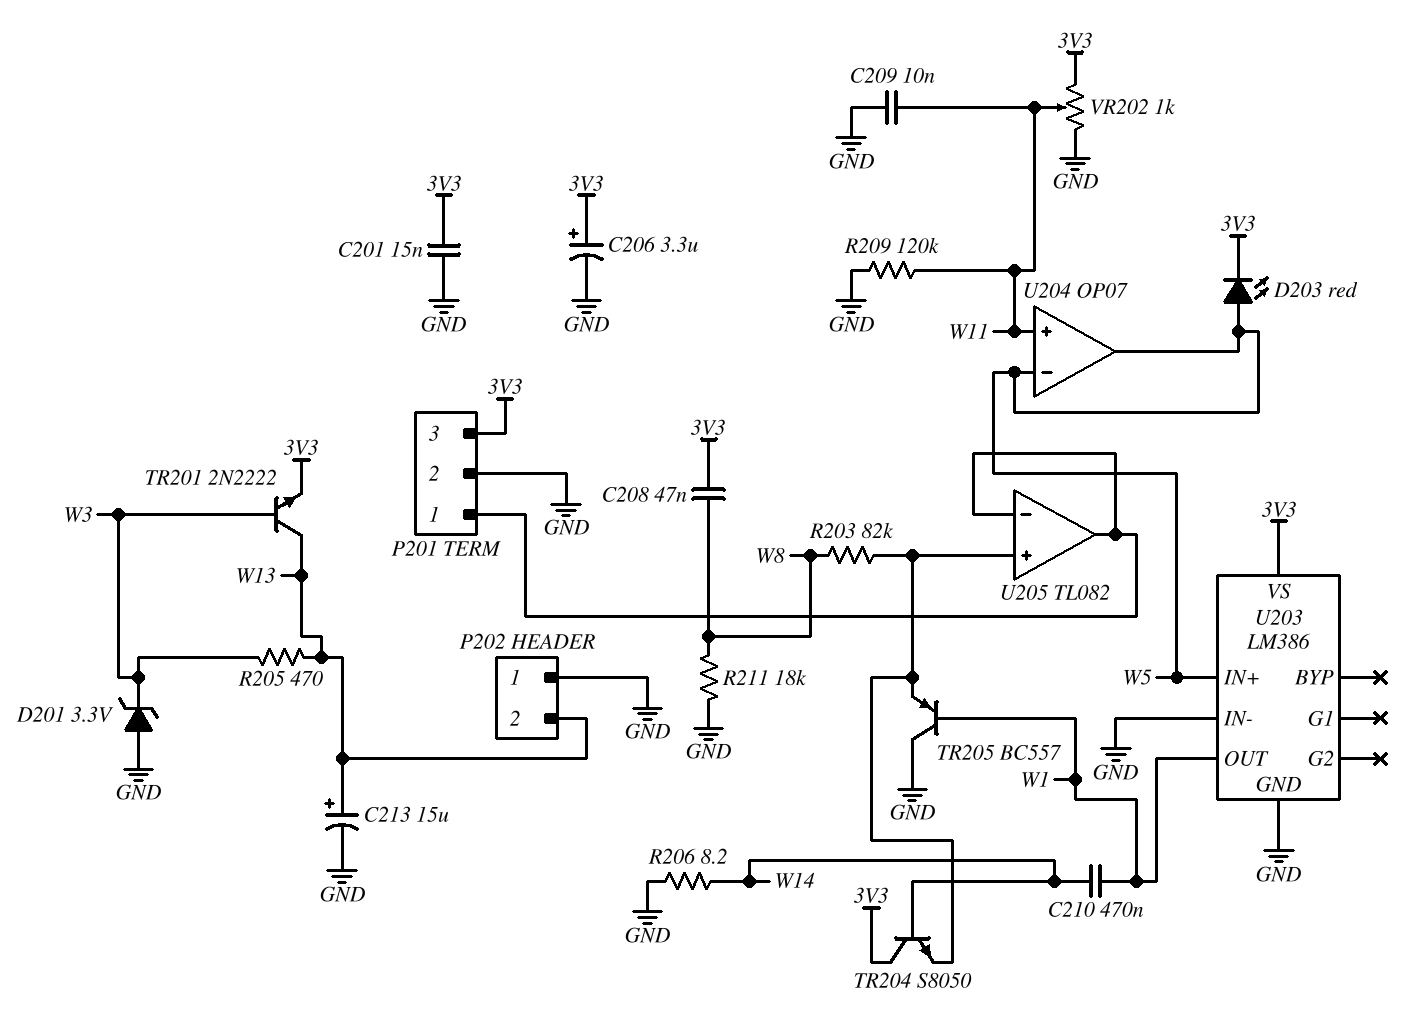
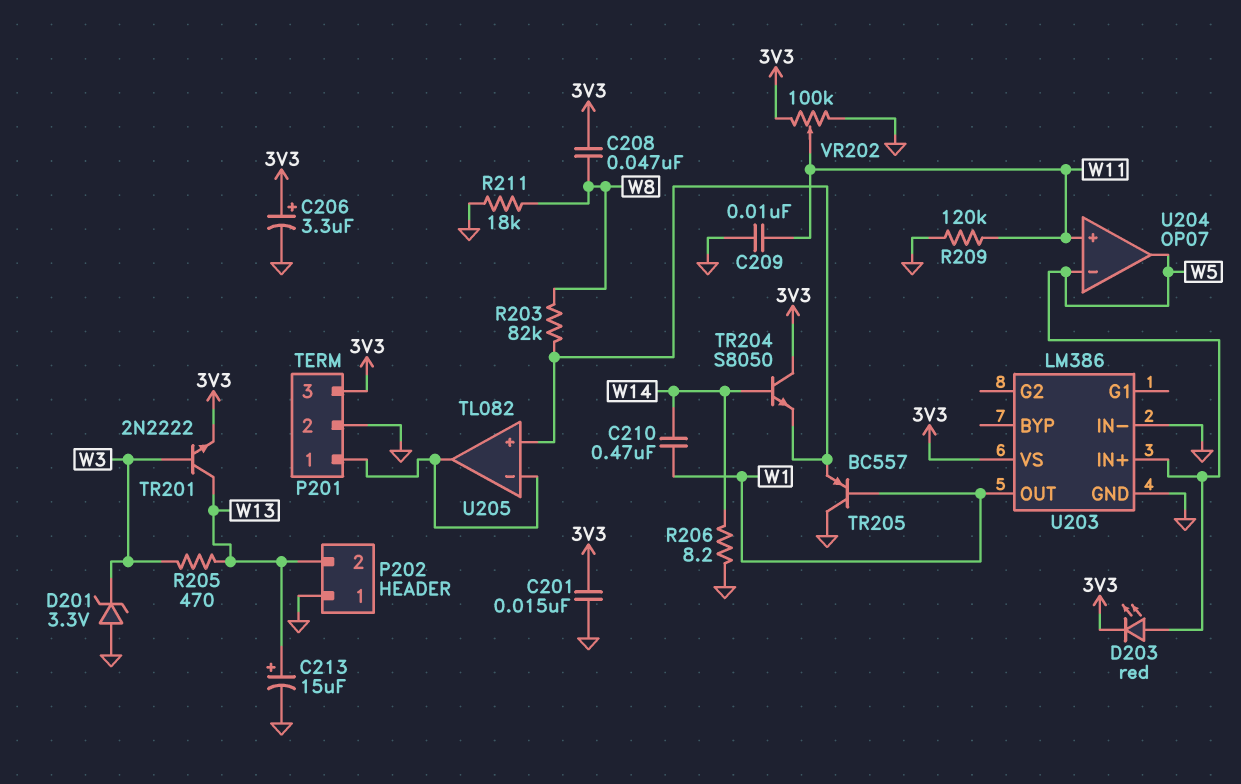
VR202: 1k (3V3, GND, wiper W11) -> 100k (3V3, GND, wiper W11)

